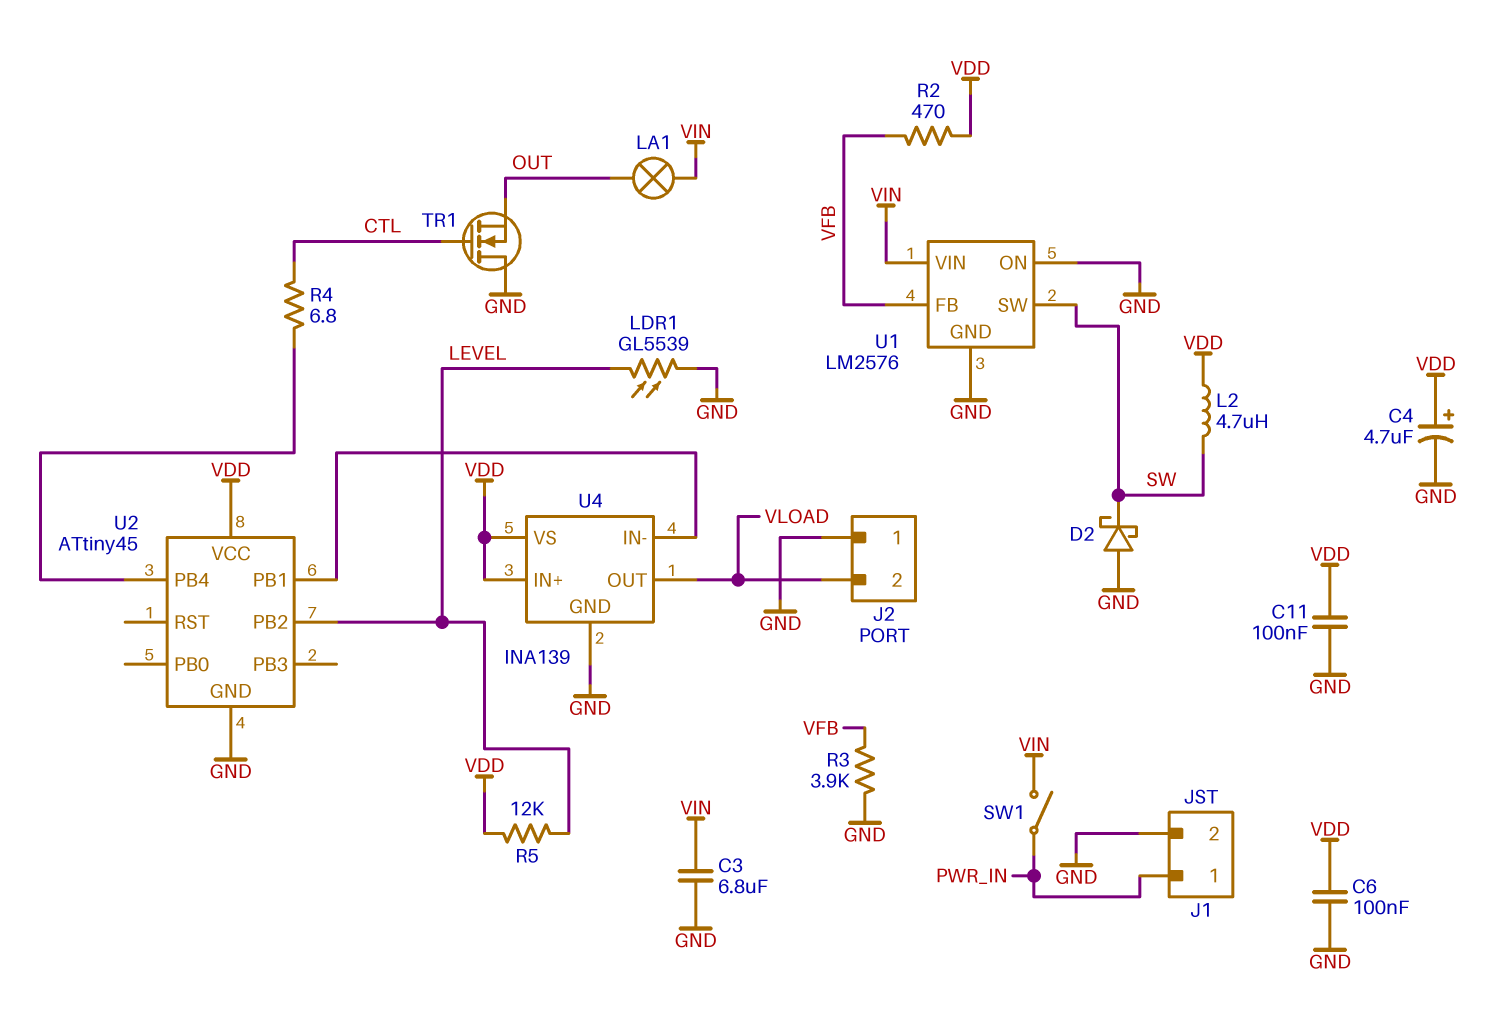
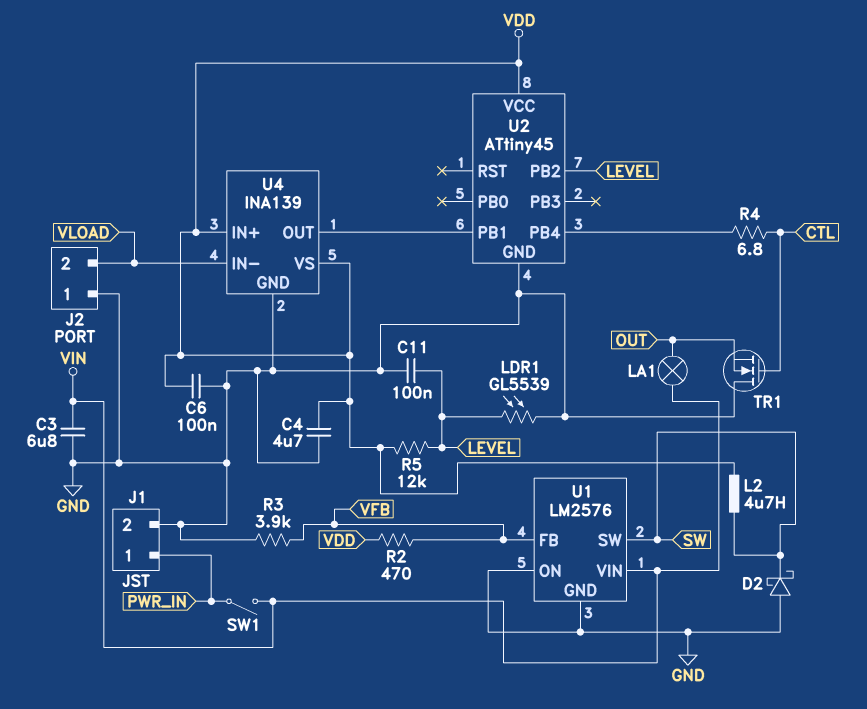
C4: 4.7uF (plus VDD, minus GND) -> 4.7uF (GND, VDD)
C11: 100nF (GND, VDD) -> 100nF (GND, LEVEL)
U4 pin IN-: U2/PB1 -> VLOAD
U4 pin OUT: VLOAD -> U2/PB1

